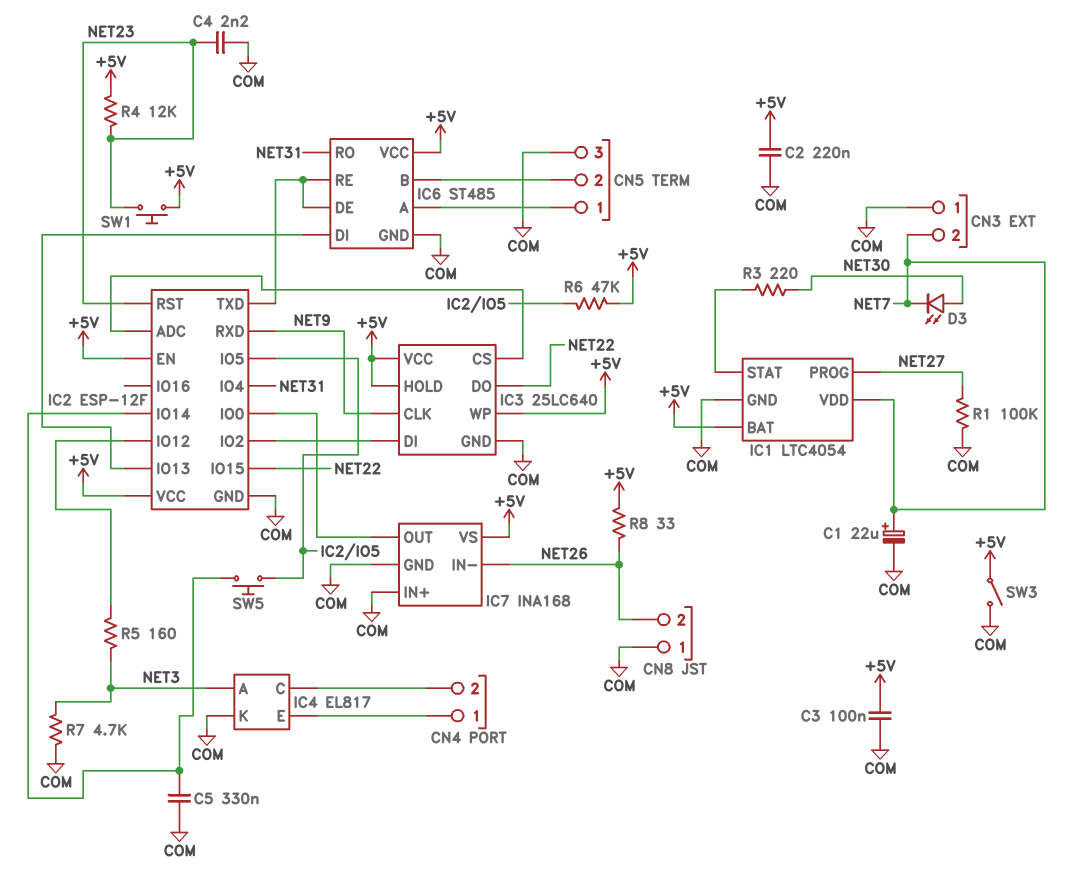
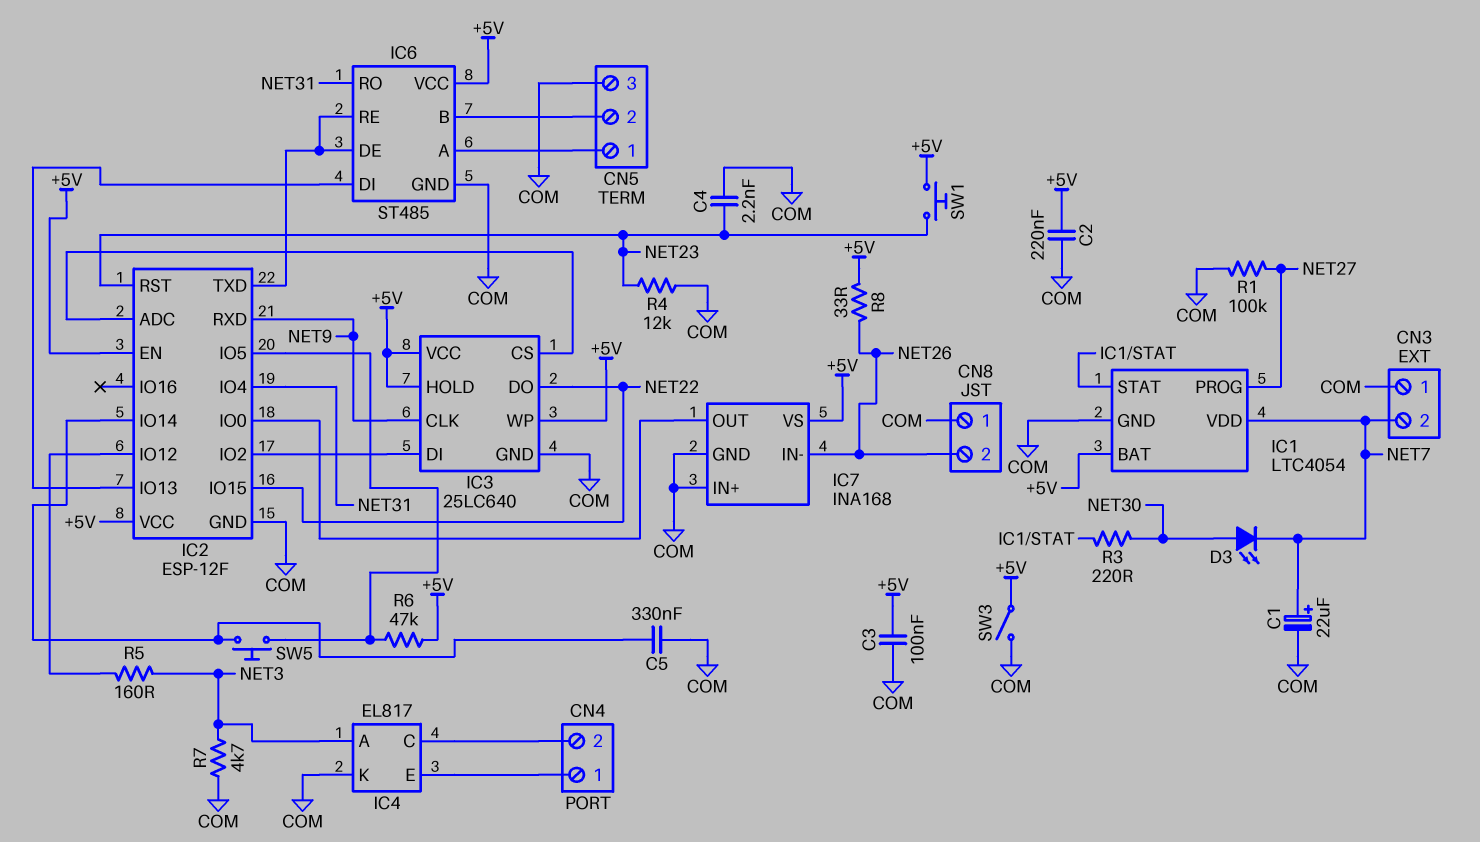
R4: 12k (+5V, NET23) -> 12k (COM, NET23)

